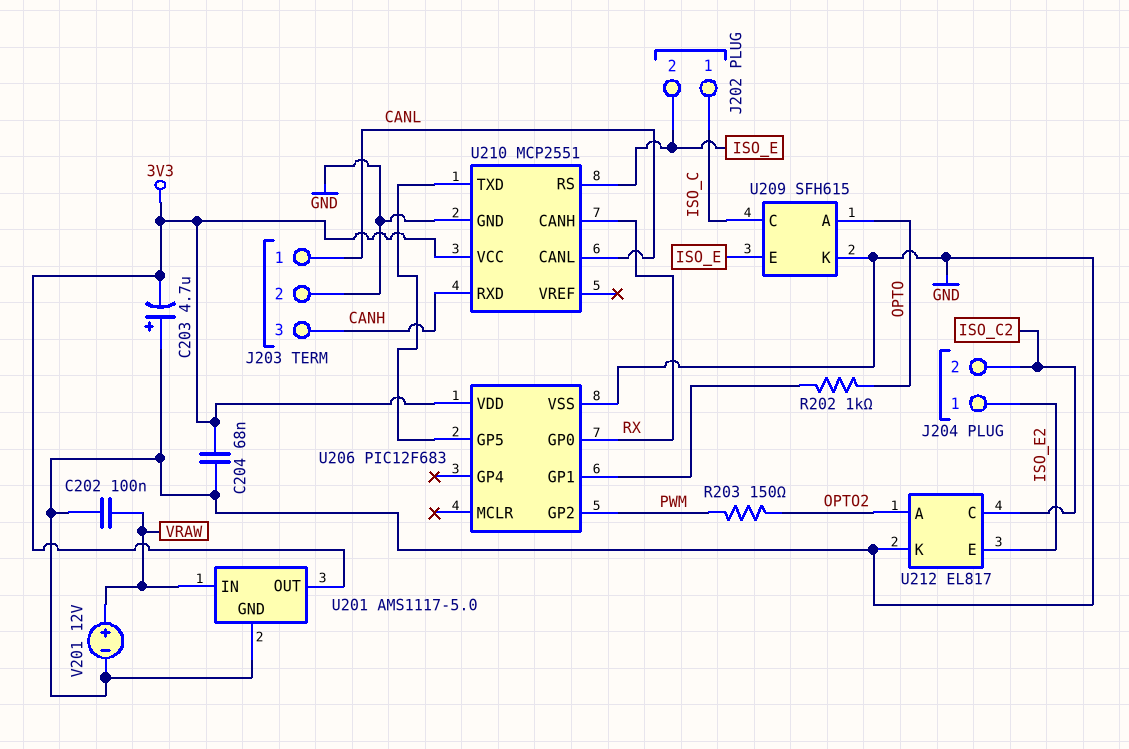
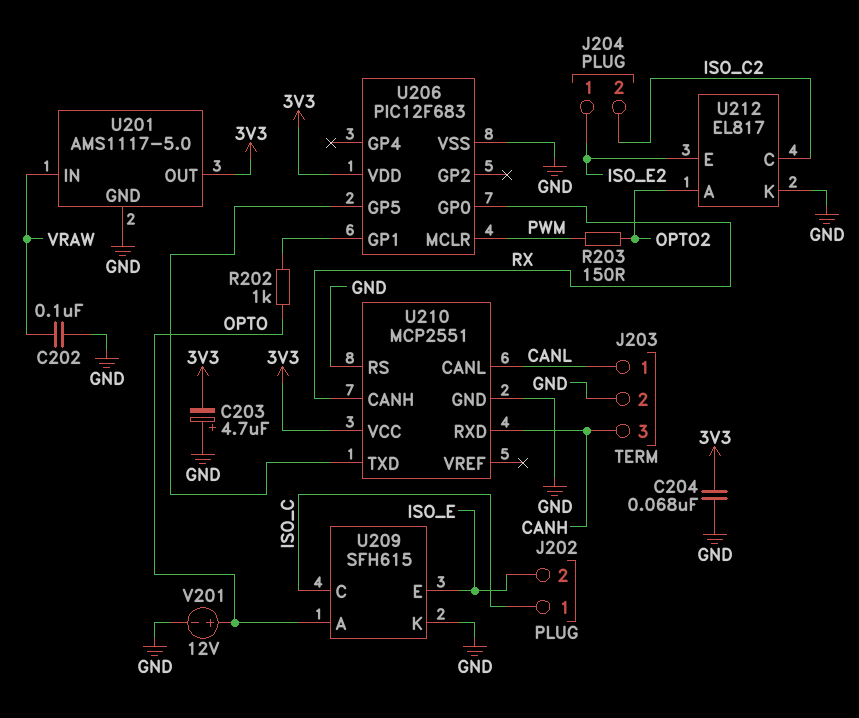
U206 pin GP2: PWM -> none
U206 pin MCLR: none -> PWM
U210 pin RS: ISO_E -> GND
V201: 12V (plus VRAW, minus GND) -> 12V (plus OPTO, minus GND)

